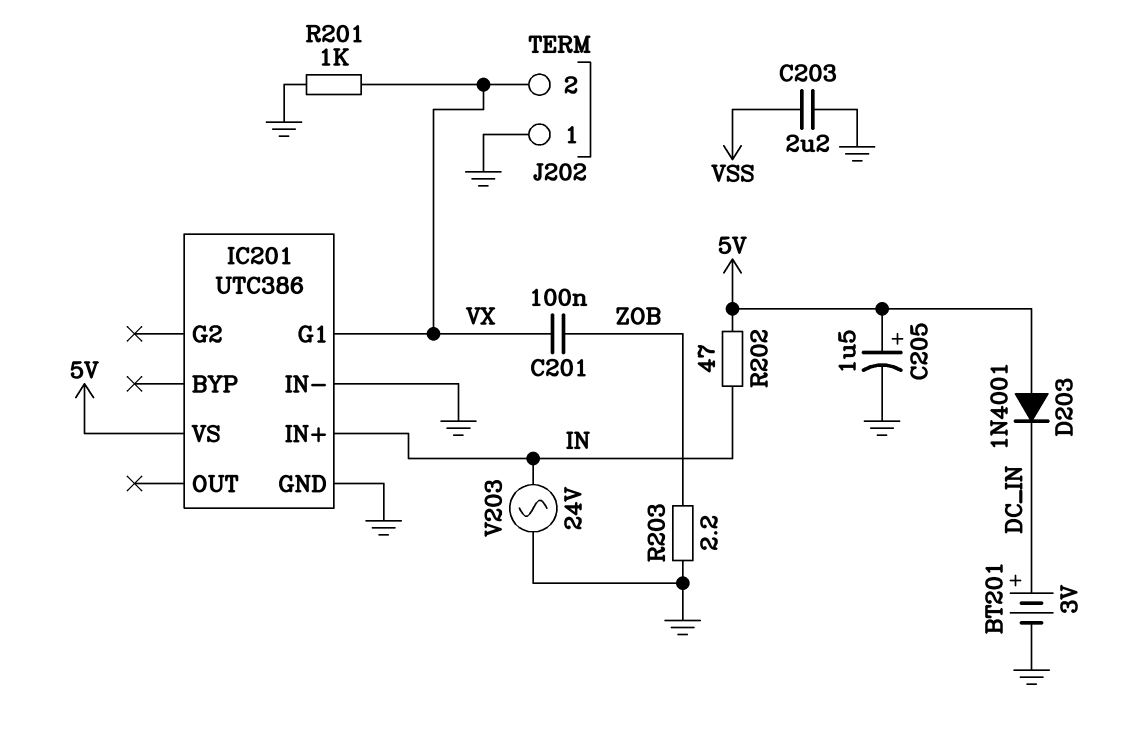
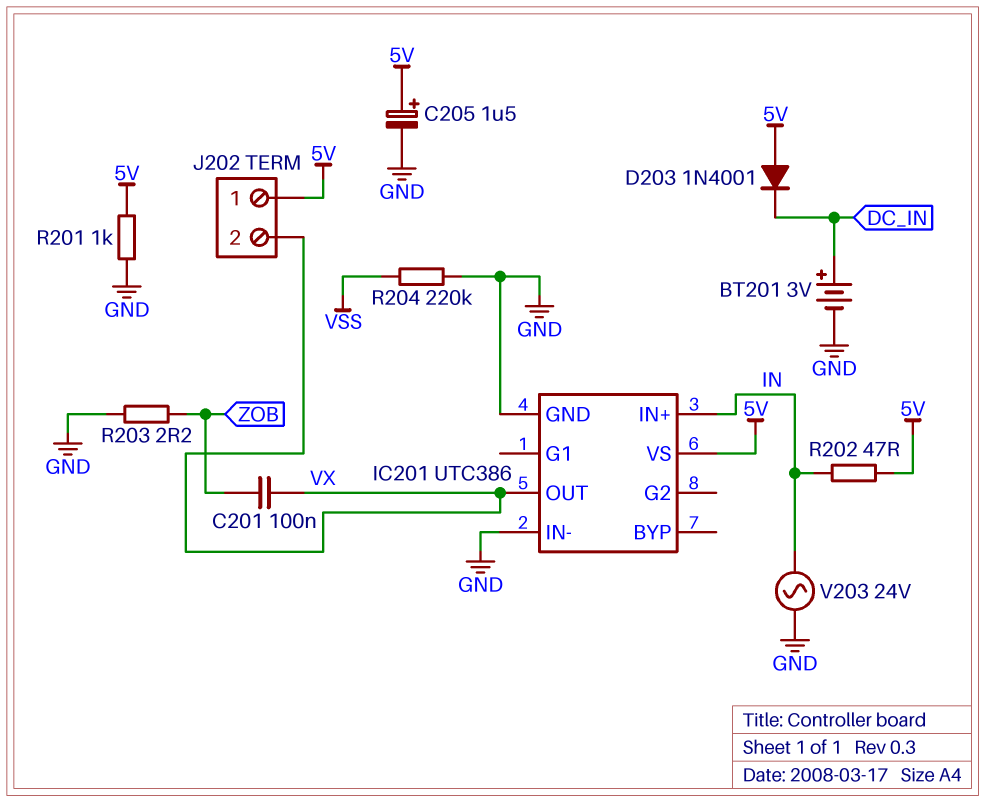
C203: 2.2uF (GND, VSS) -> none
IC201 pin G1: VX -> none
IC201 pin OUT: none -> VX
J202 pin 1: GND -> 5V
R201: 1k (GND, VX) -> 1k (5V, GND)
R204: none -> 220k (GND, VSS)

